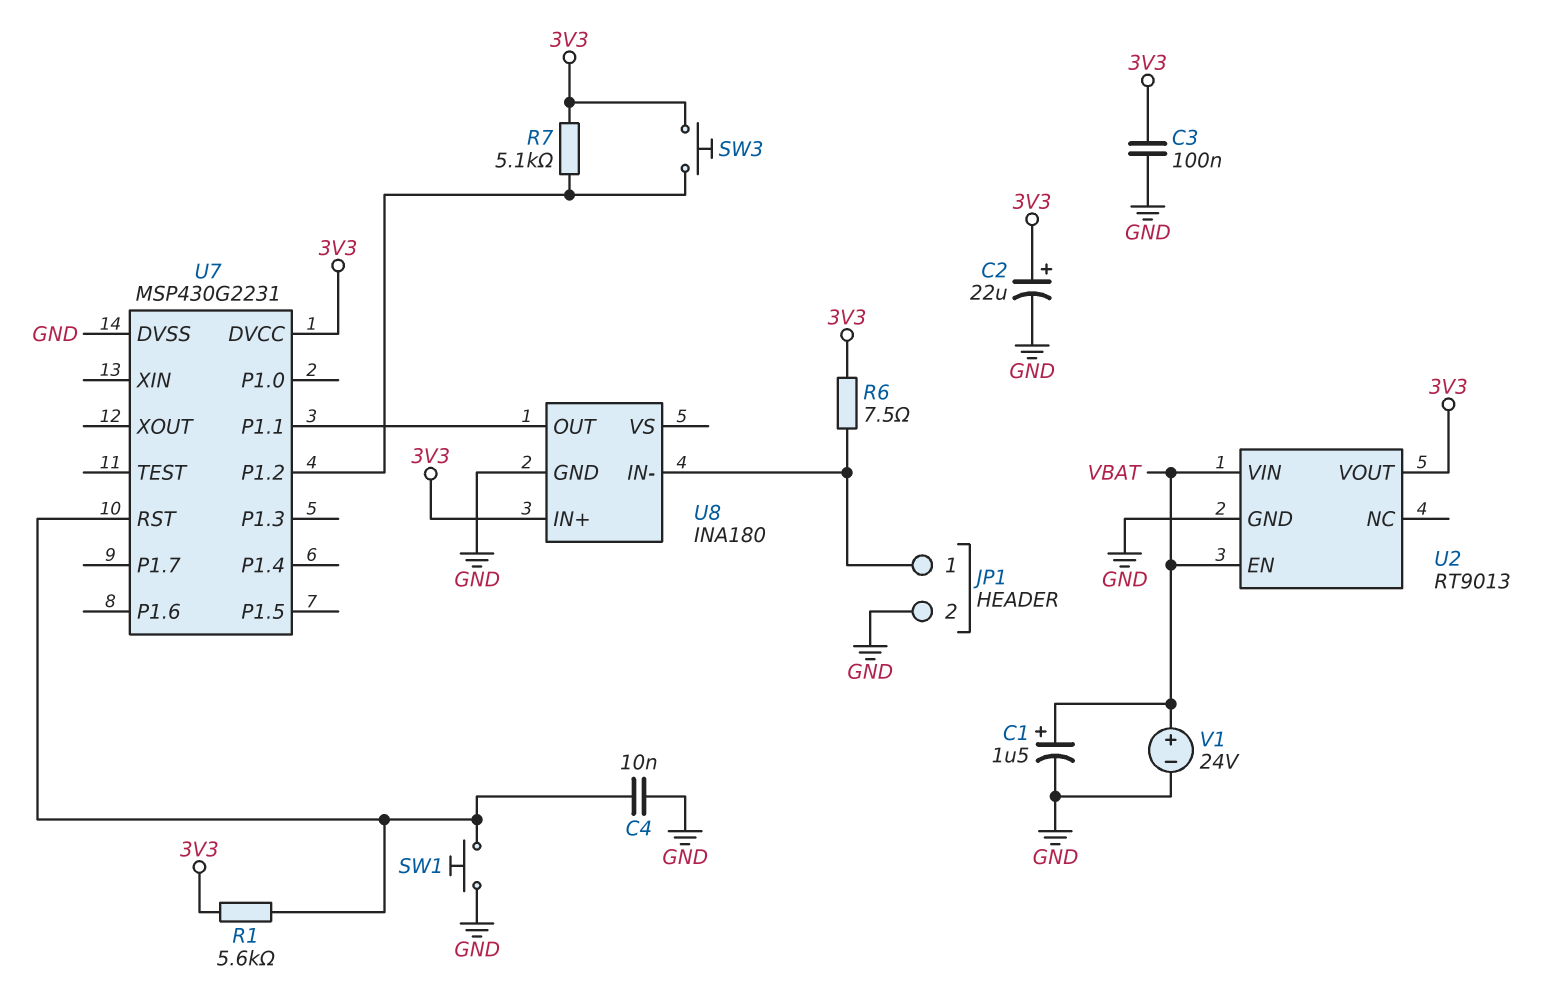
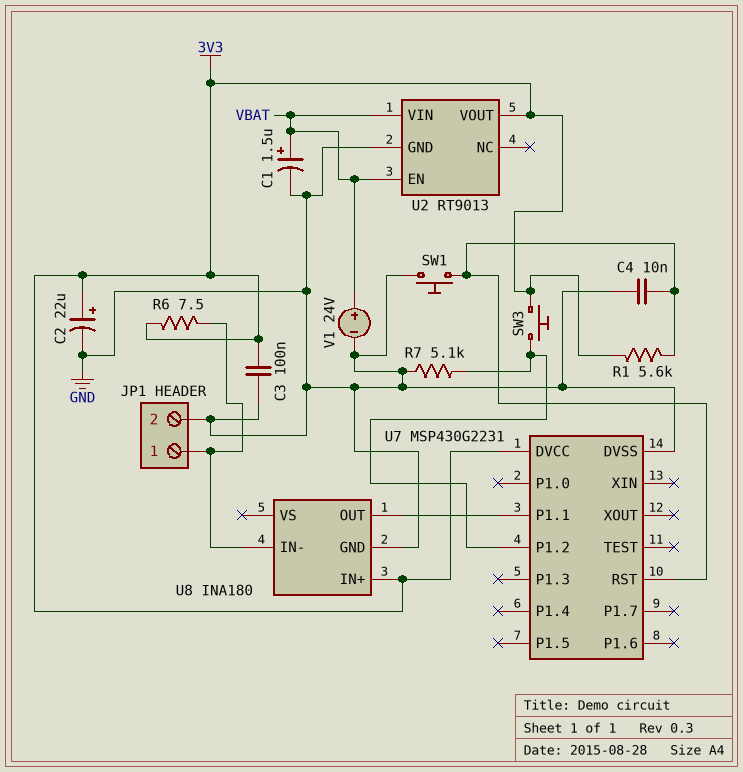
R7: 5.1k (3V3, U7/P1.2) -> 5.1k (GND, U7/P1.2)

